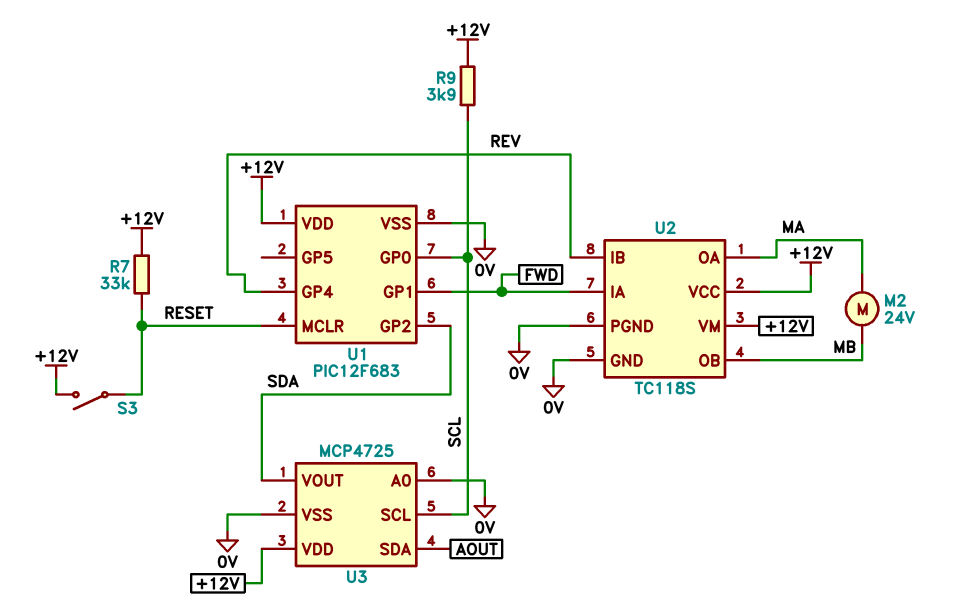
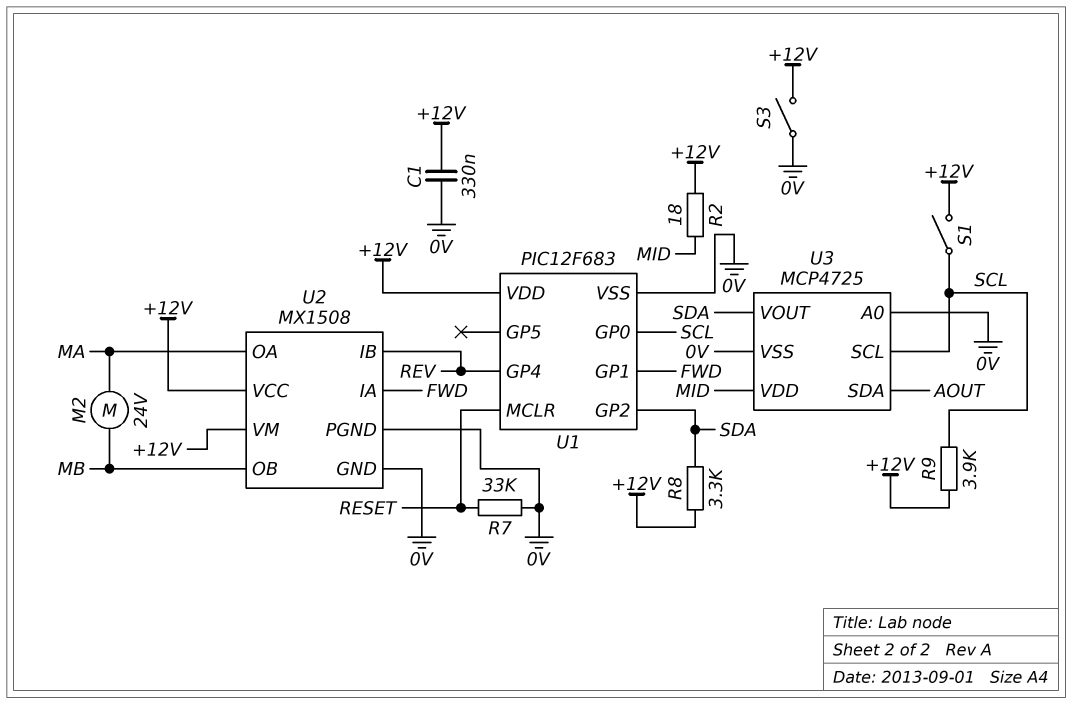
C1: none -> 330nF (+12V, 0V)
R2: none -> 18 (+12V, MID)
R7: 33k (+12V, RESET) -> 33k (0V, RESET)
R8: none -> 3.3k (+12V, SDA)
S1: none -> switch (+12V, SCL)
S3: switch (+12V, RESET) -> switch (+12V, 0V)
U2: TC118S -> MX1508
U3 pin VDD: +12V -> MID

